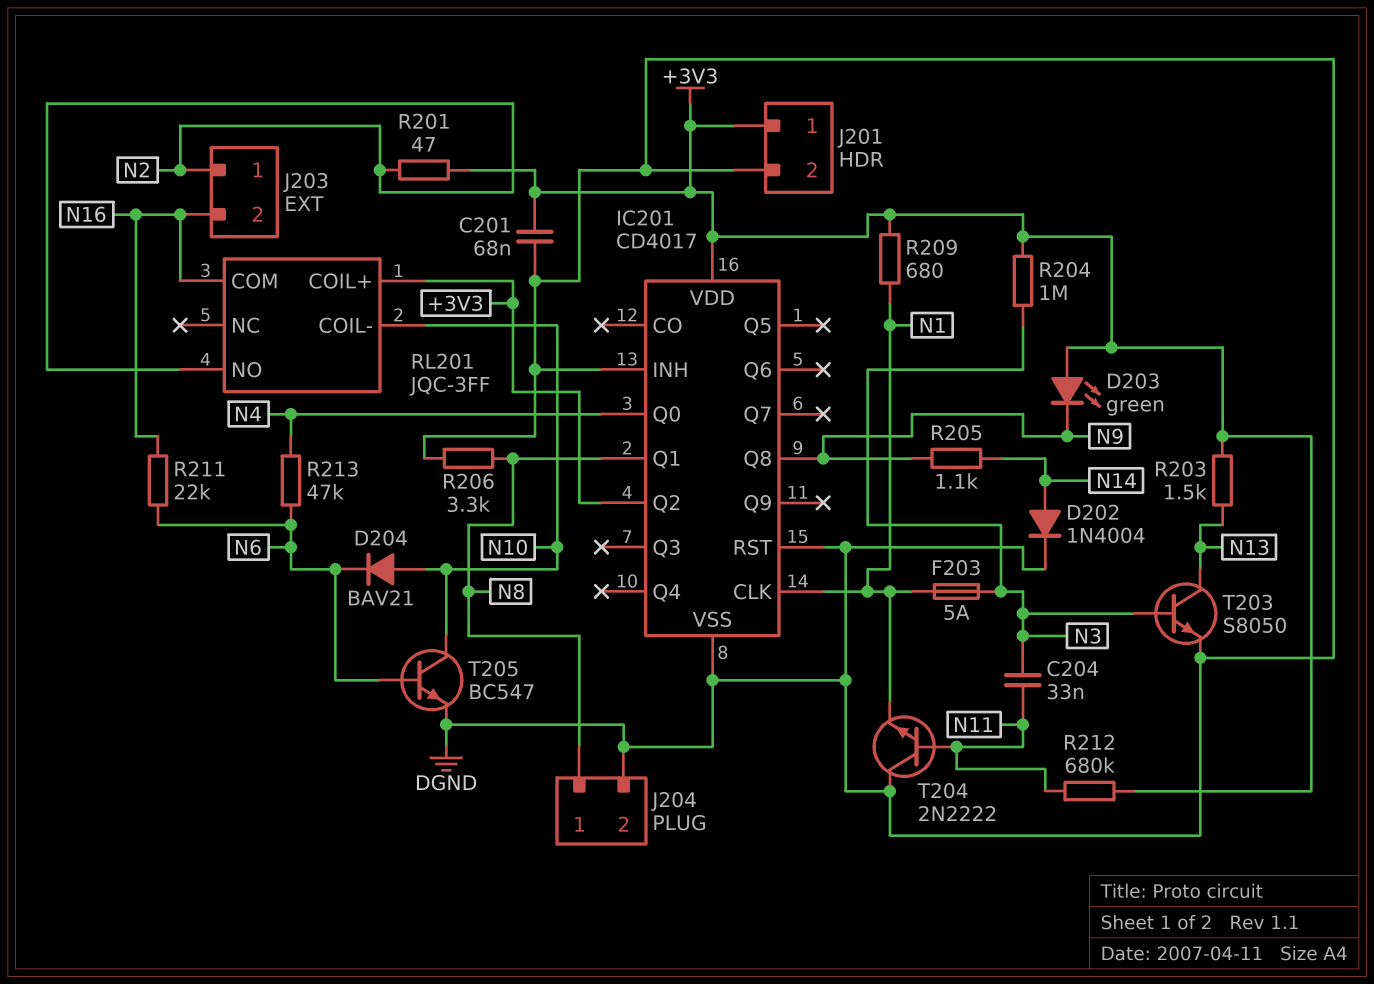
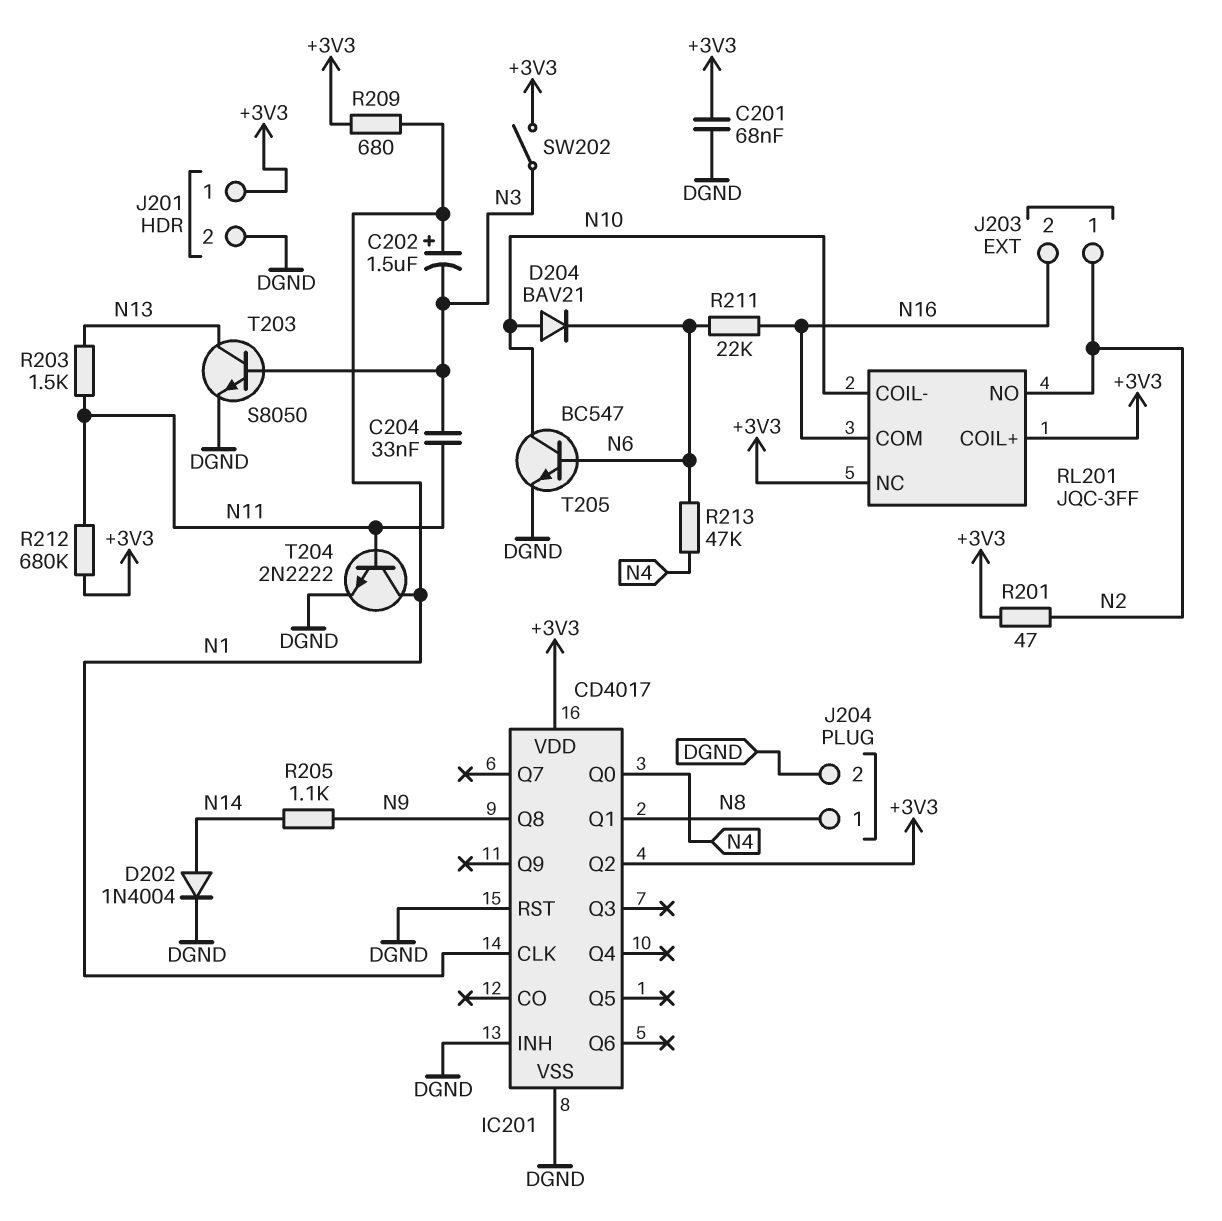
C202: none -> 1.5uF (plus N1, minus N3)
D203: LED green (A +3V3, K N9) -> none
F203: 5A (N1, N3) -> none
R203: 1.5k (+3V3, N13) -> 1.5k (N11, N13)
R204: 1M (+3V3, N3) -> none
R206: 3.3k (DGND, N8) -> none
RL201 pin NC: none -> +3V3
SW202: none -> switch (+3V3, N3)
T204: NPN 2N2222 (B N11, C DGND, E N1) -> NPN 2N2222 (B N11, C N1, E DGND)

